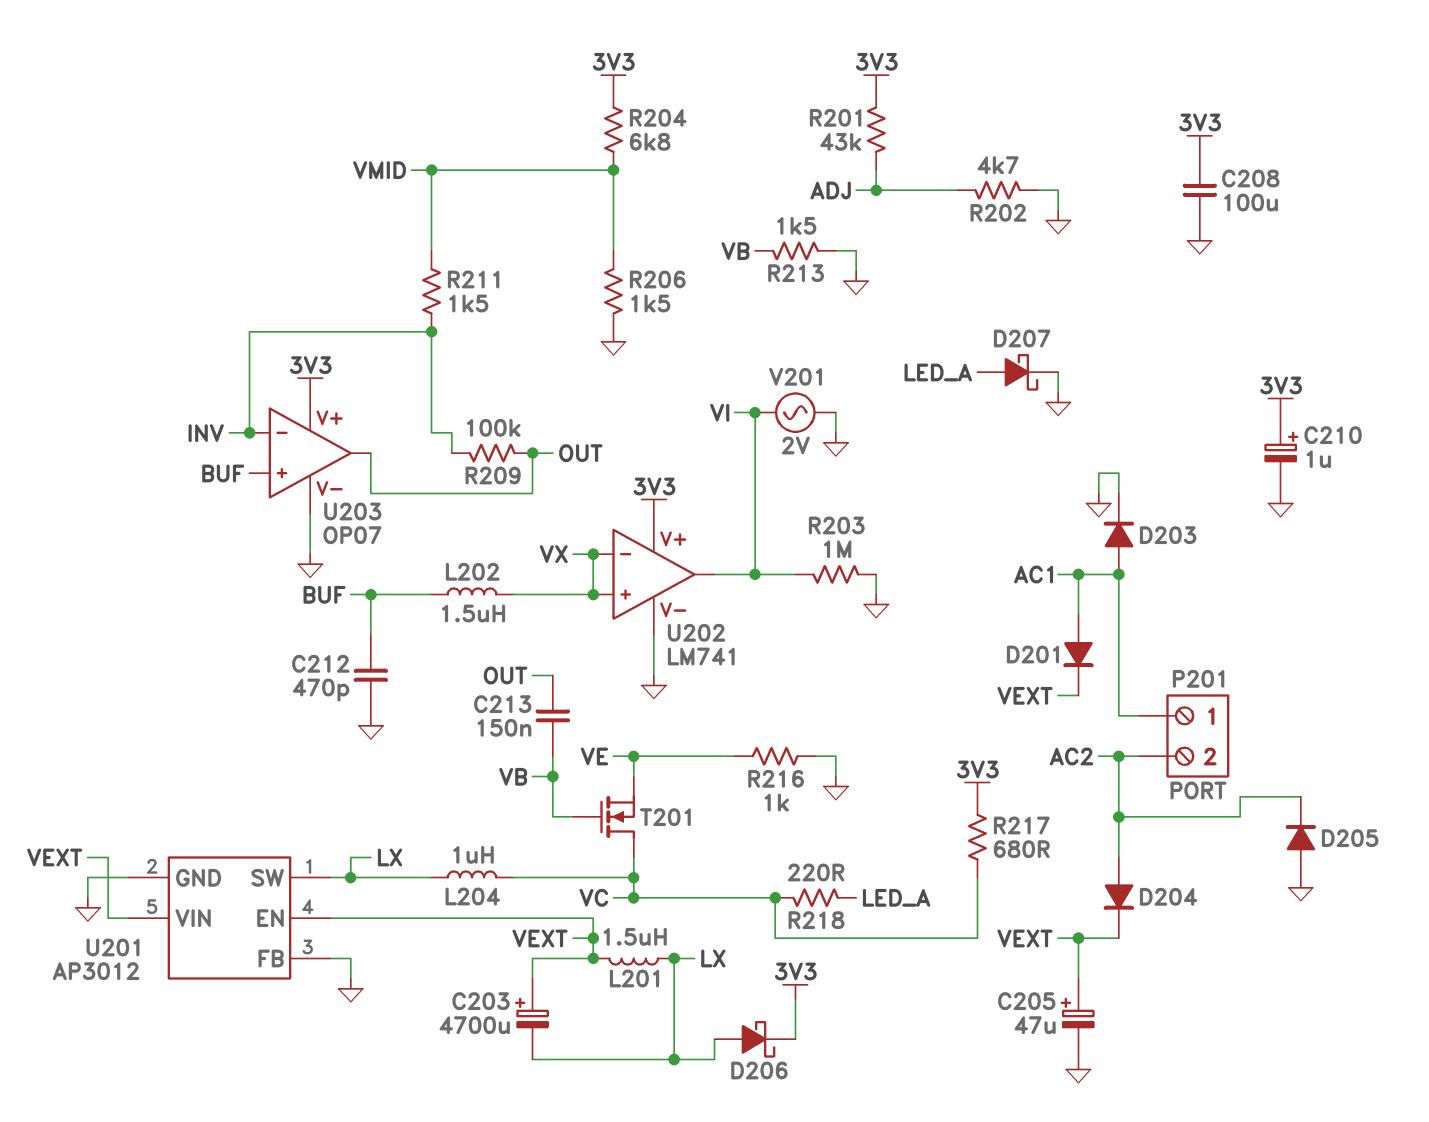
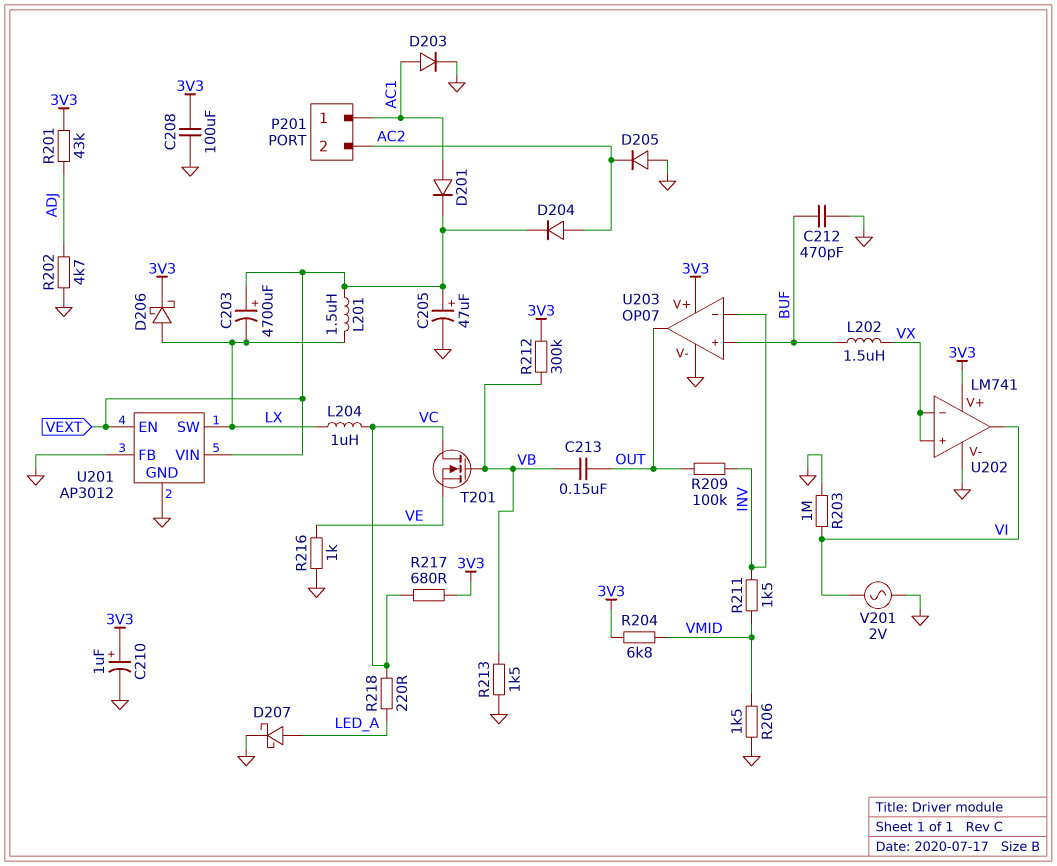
R212: none -> 300k (3V3, VB)

